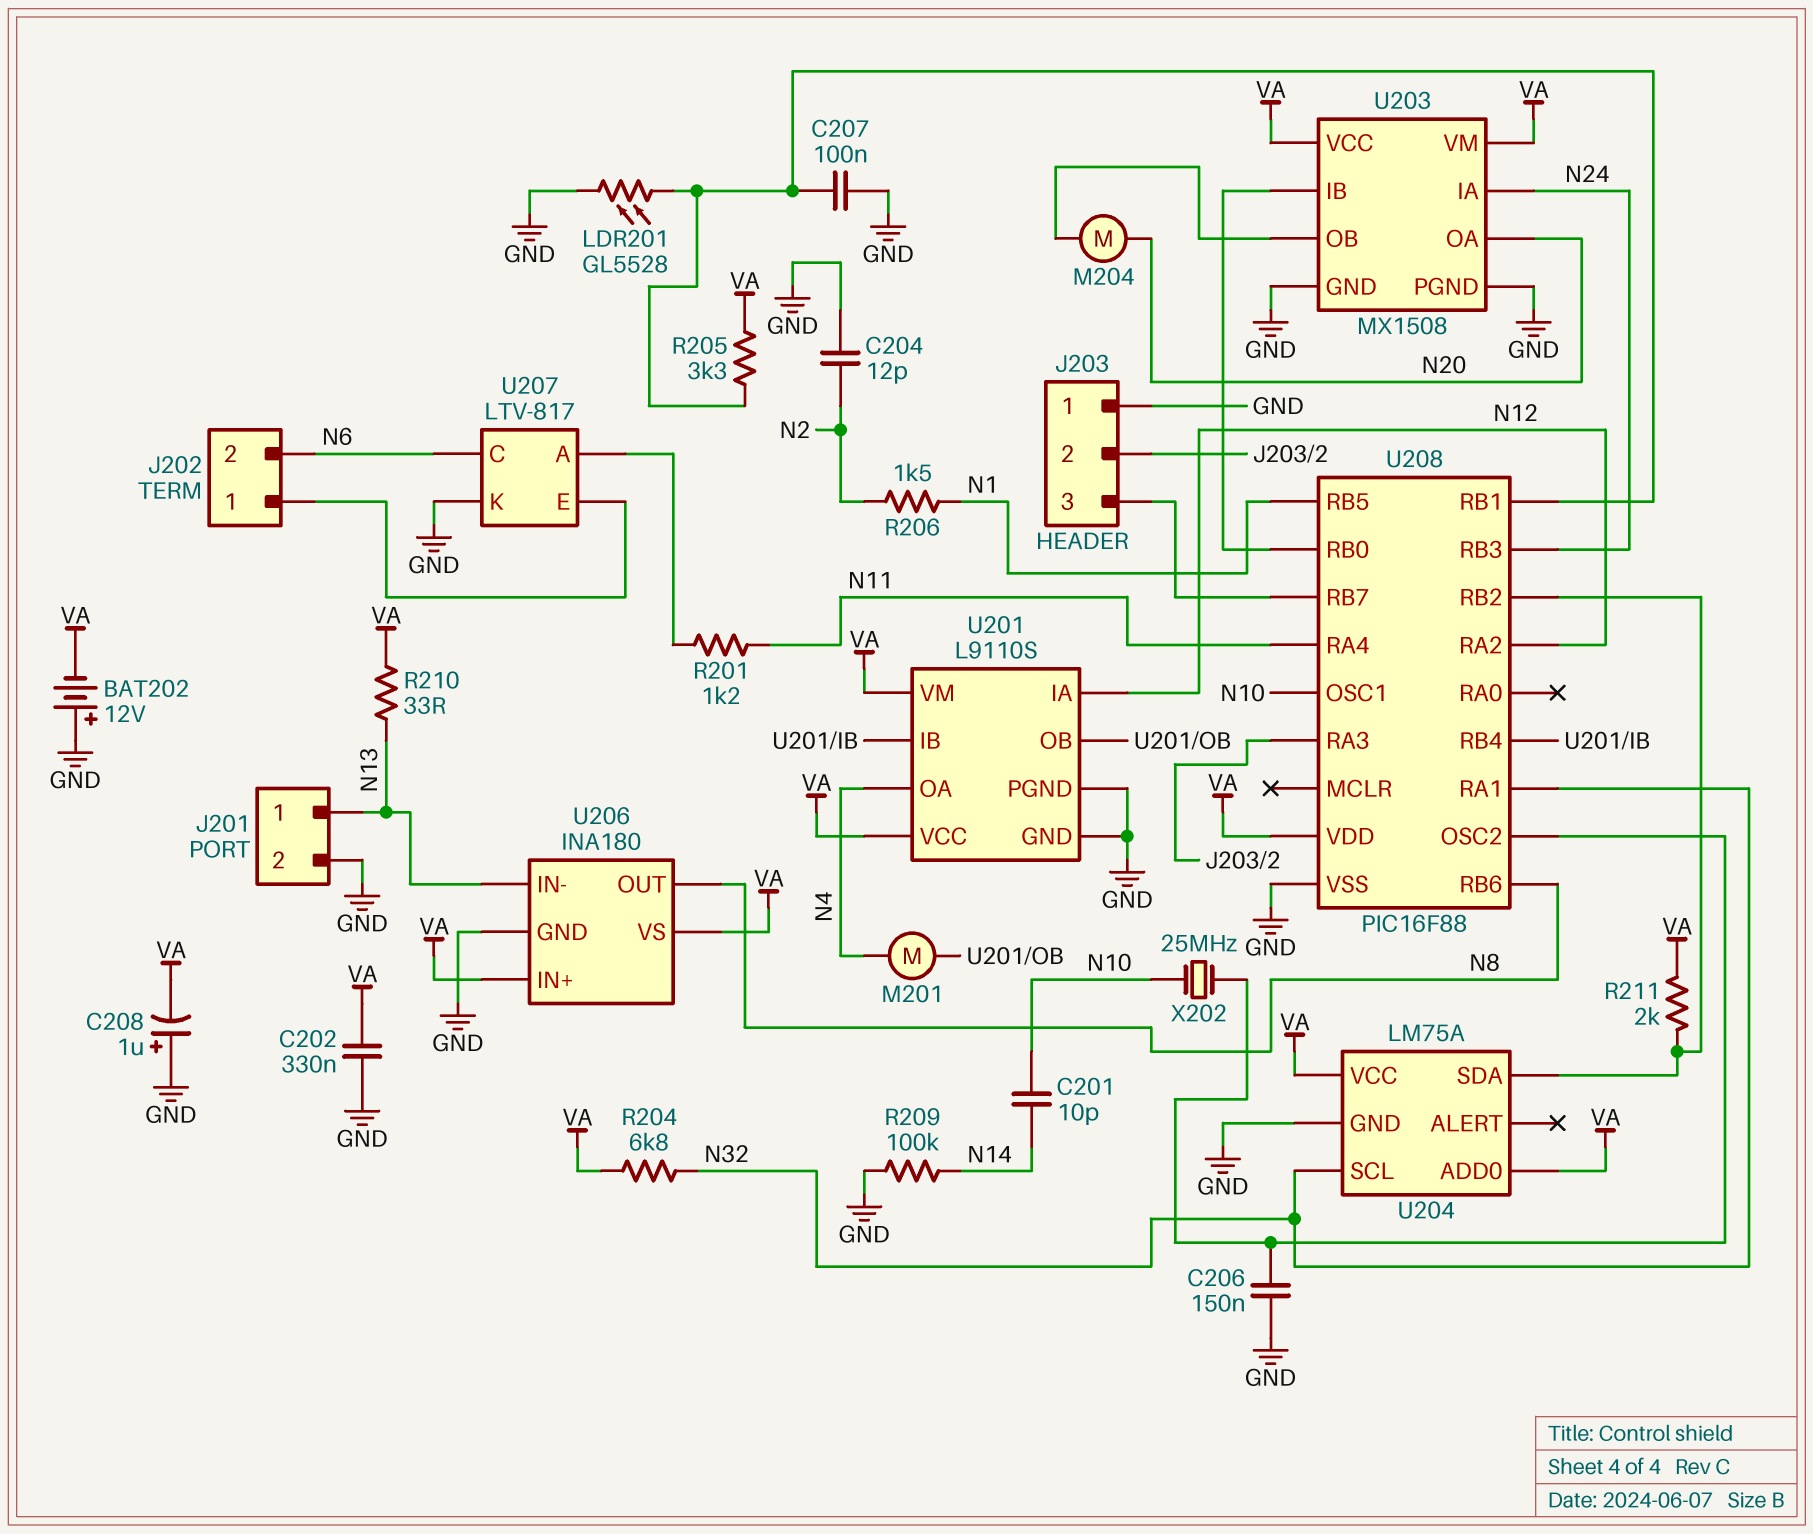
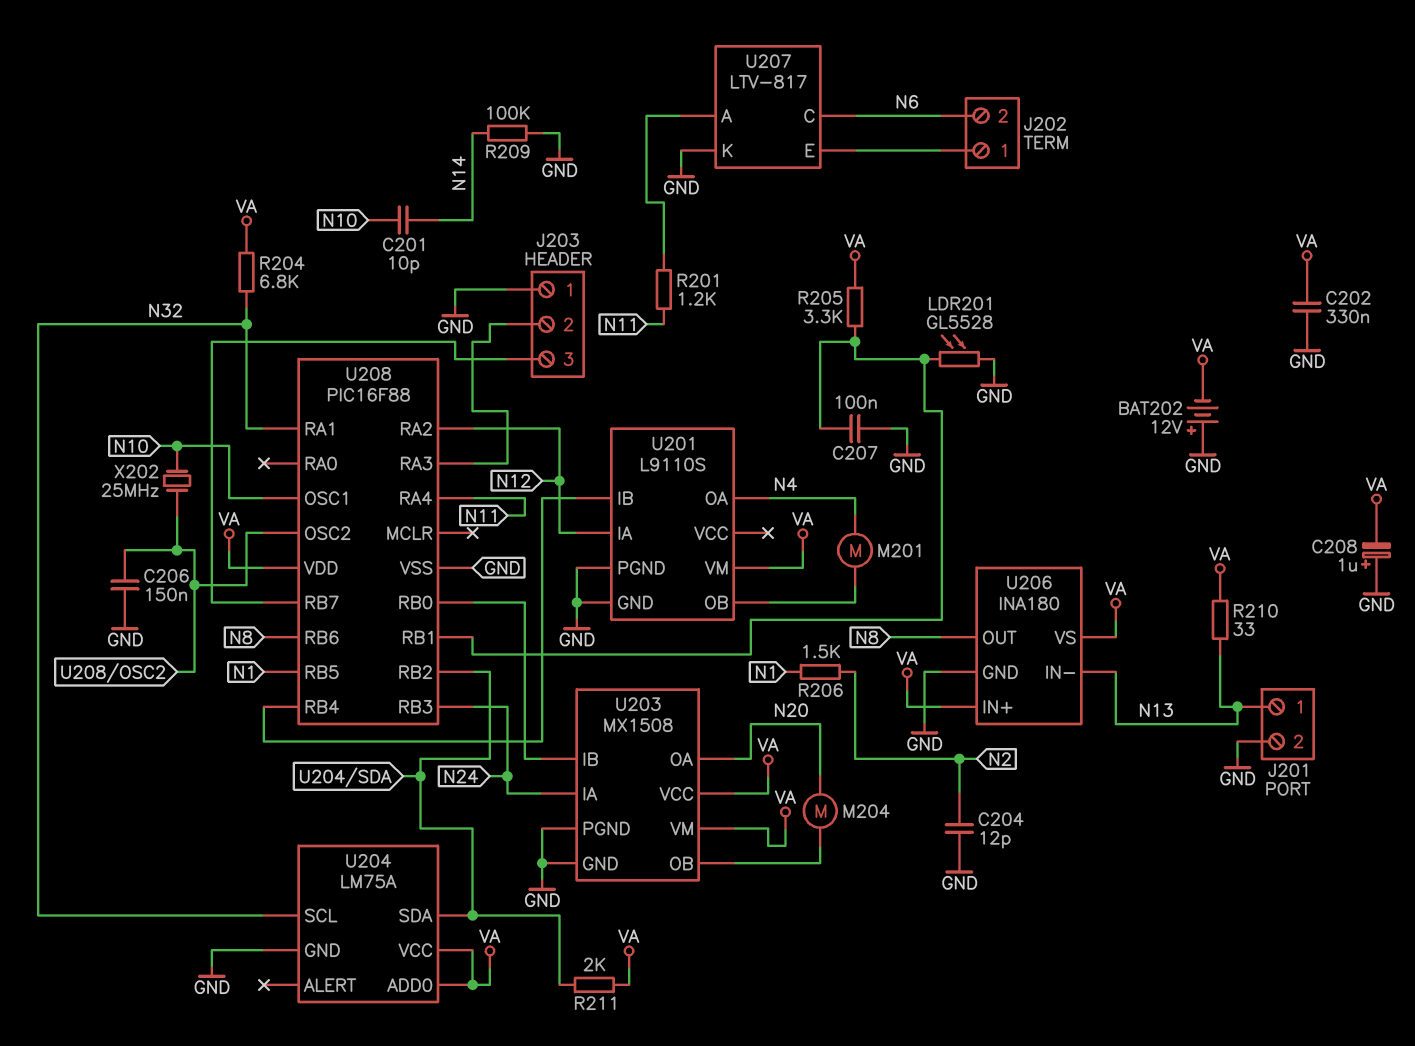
U201 pin VCC: VA -> none

